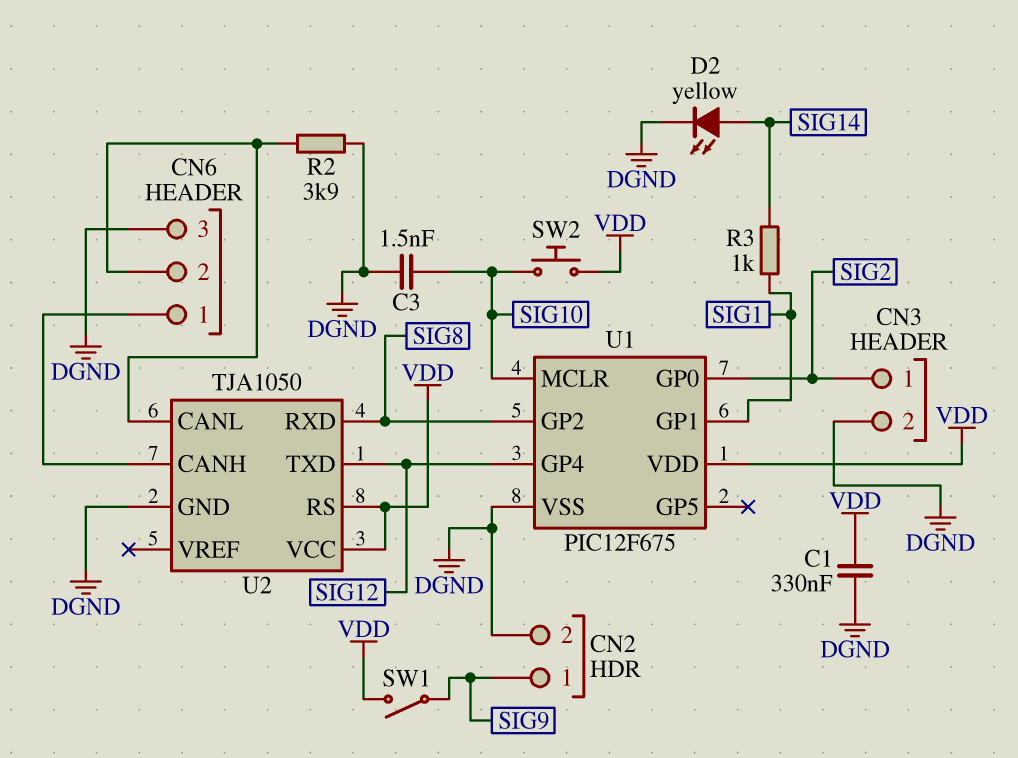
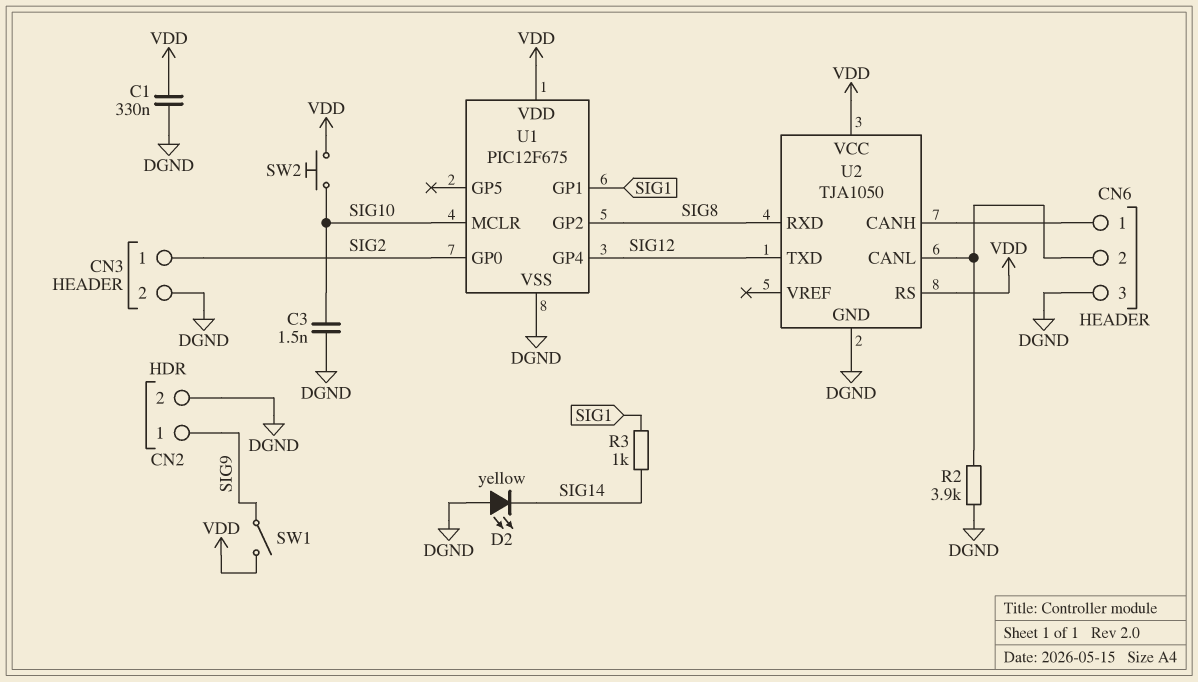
D2: LED yellow (A SIG14, K DGND) -> LED yellow (A DGND, K SIG14)

